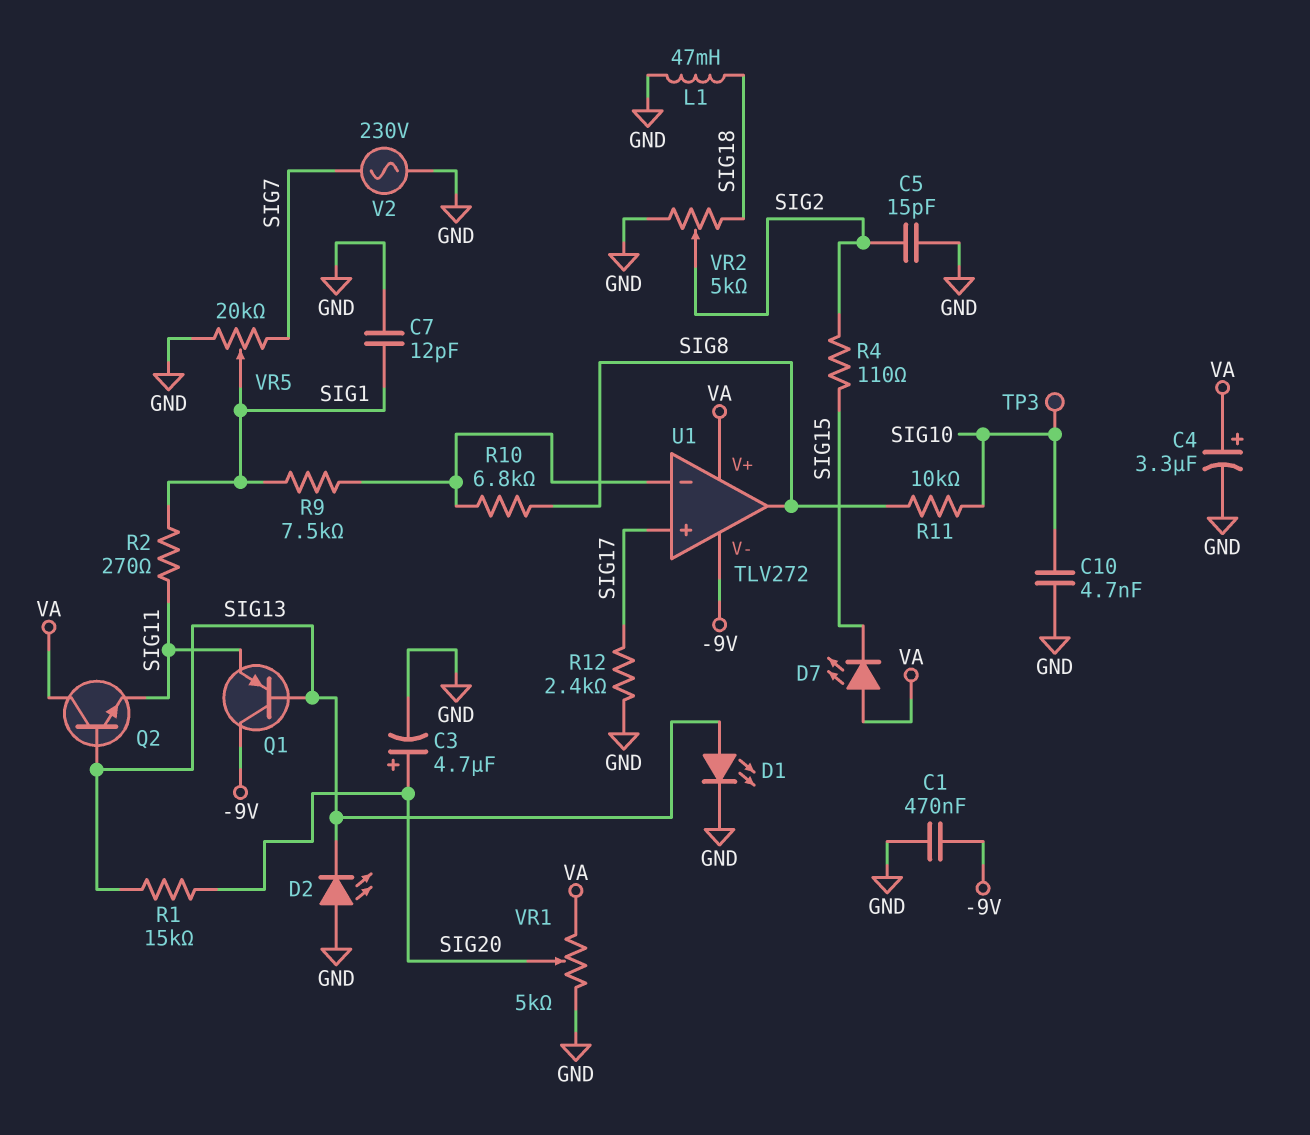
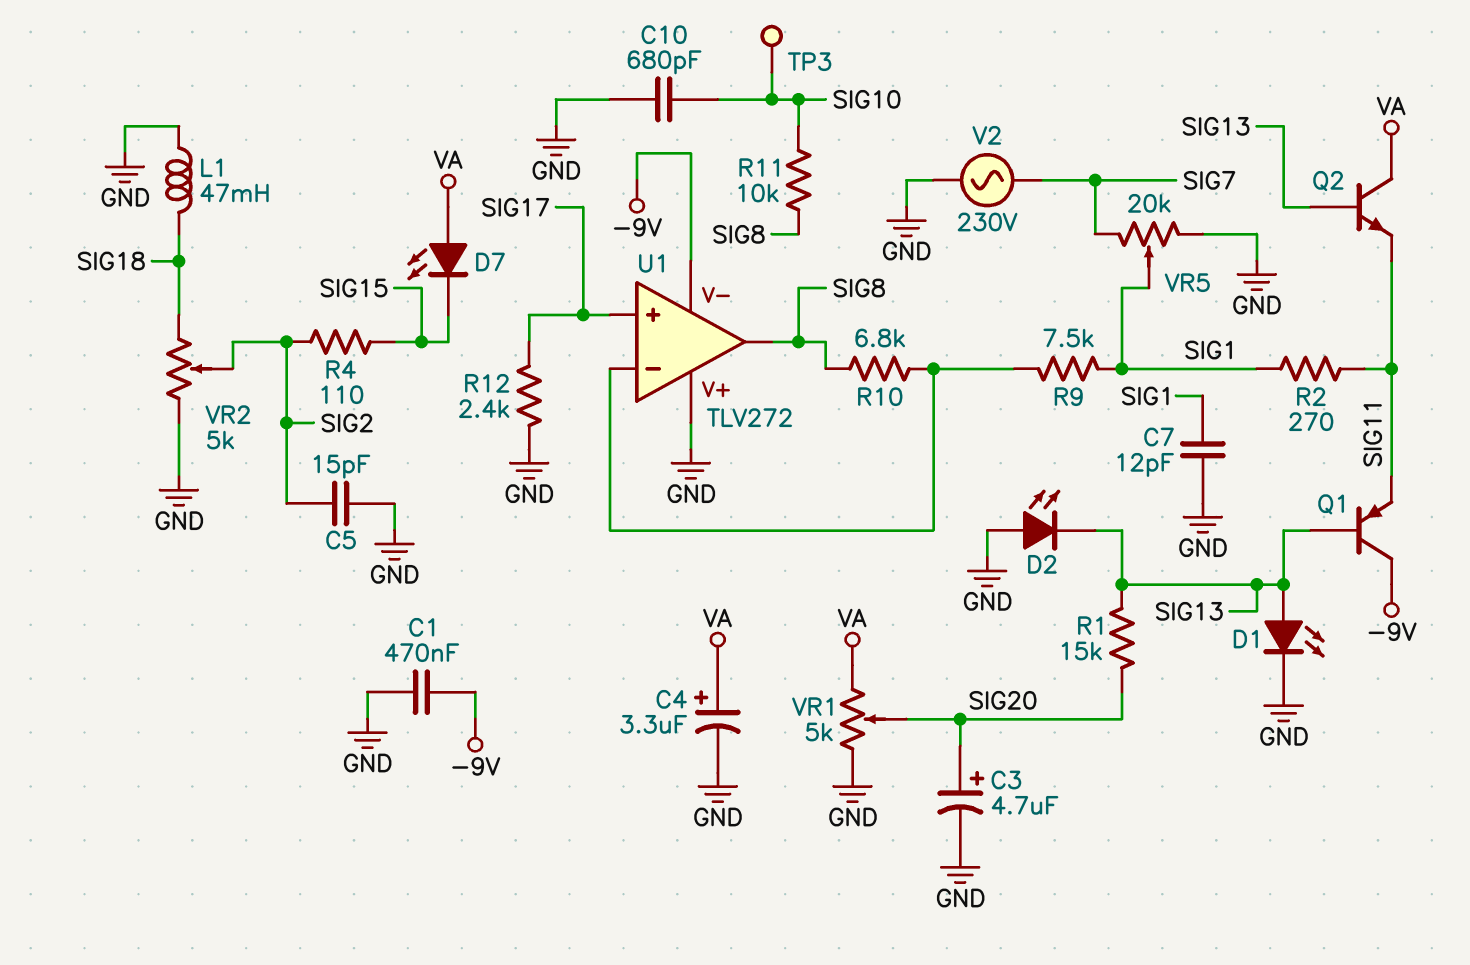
C10: 4.7nF (GND, SIG10) -> 680pF (GND, SIG10)
U1 pin V+: VA -> GND

